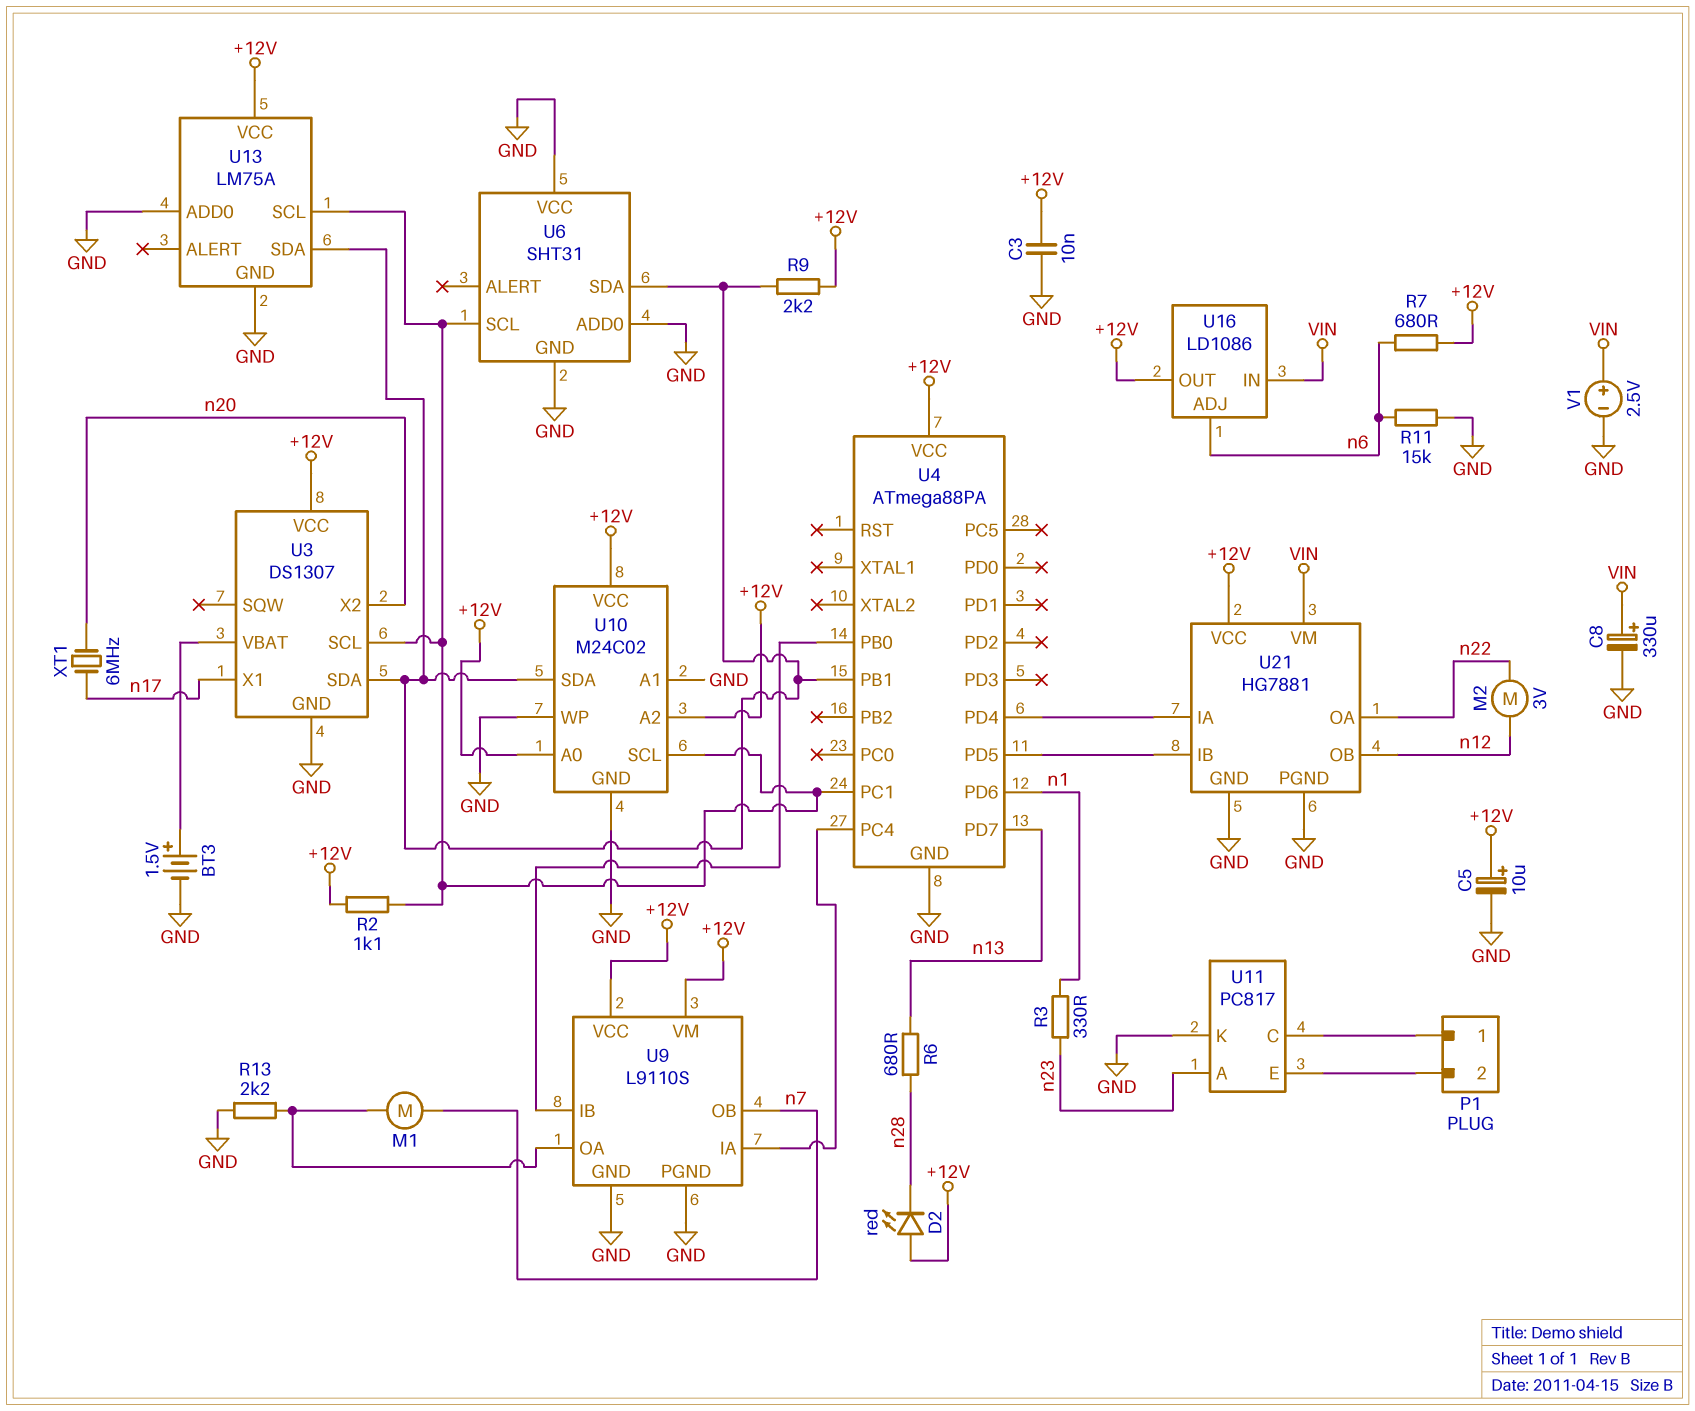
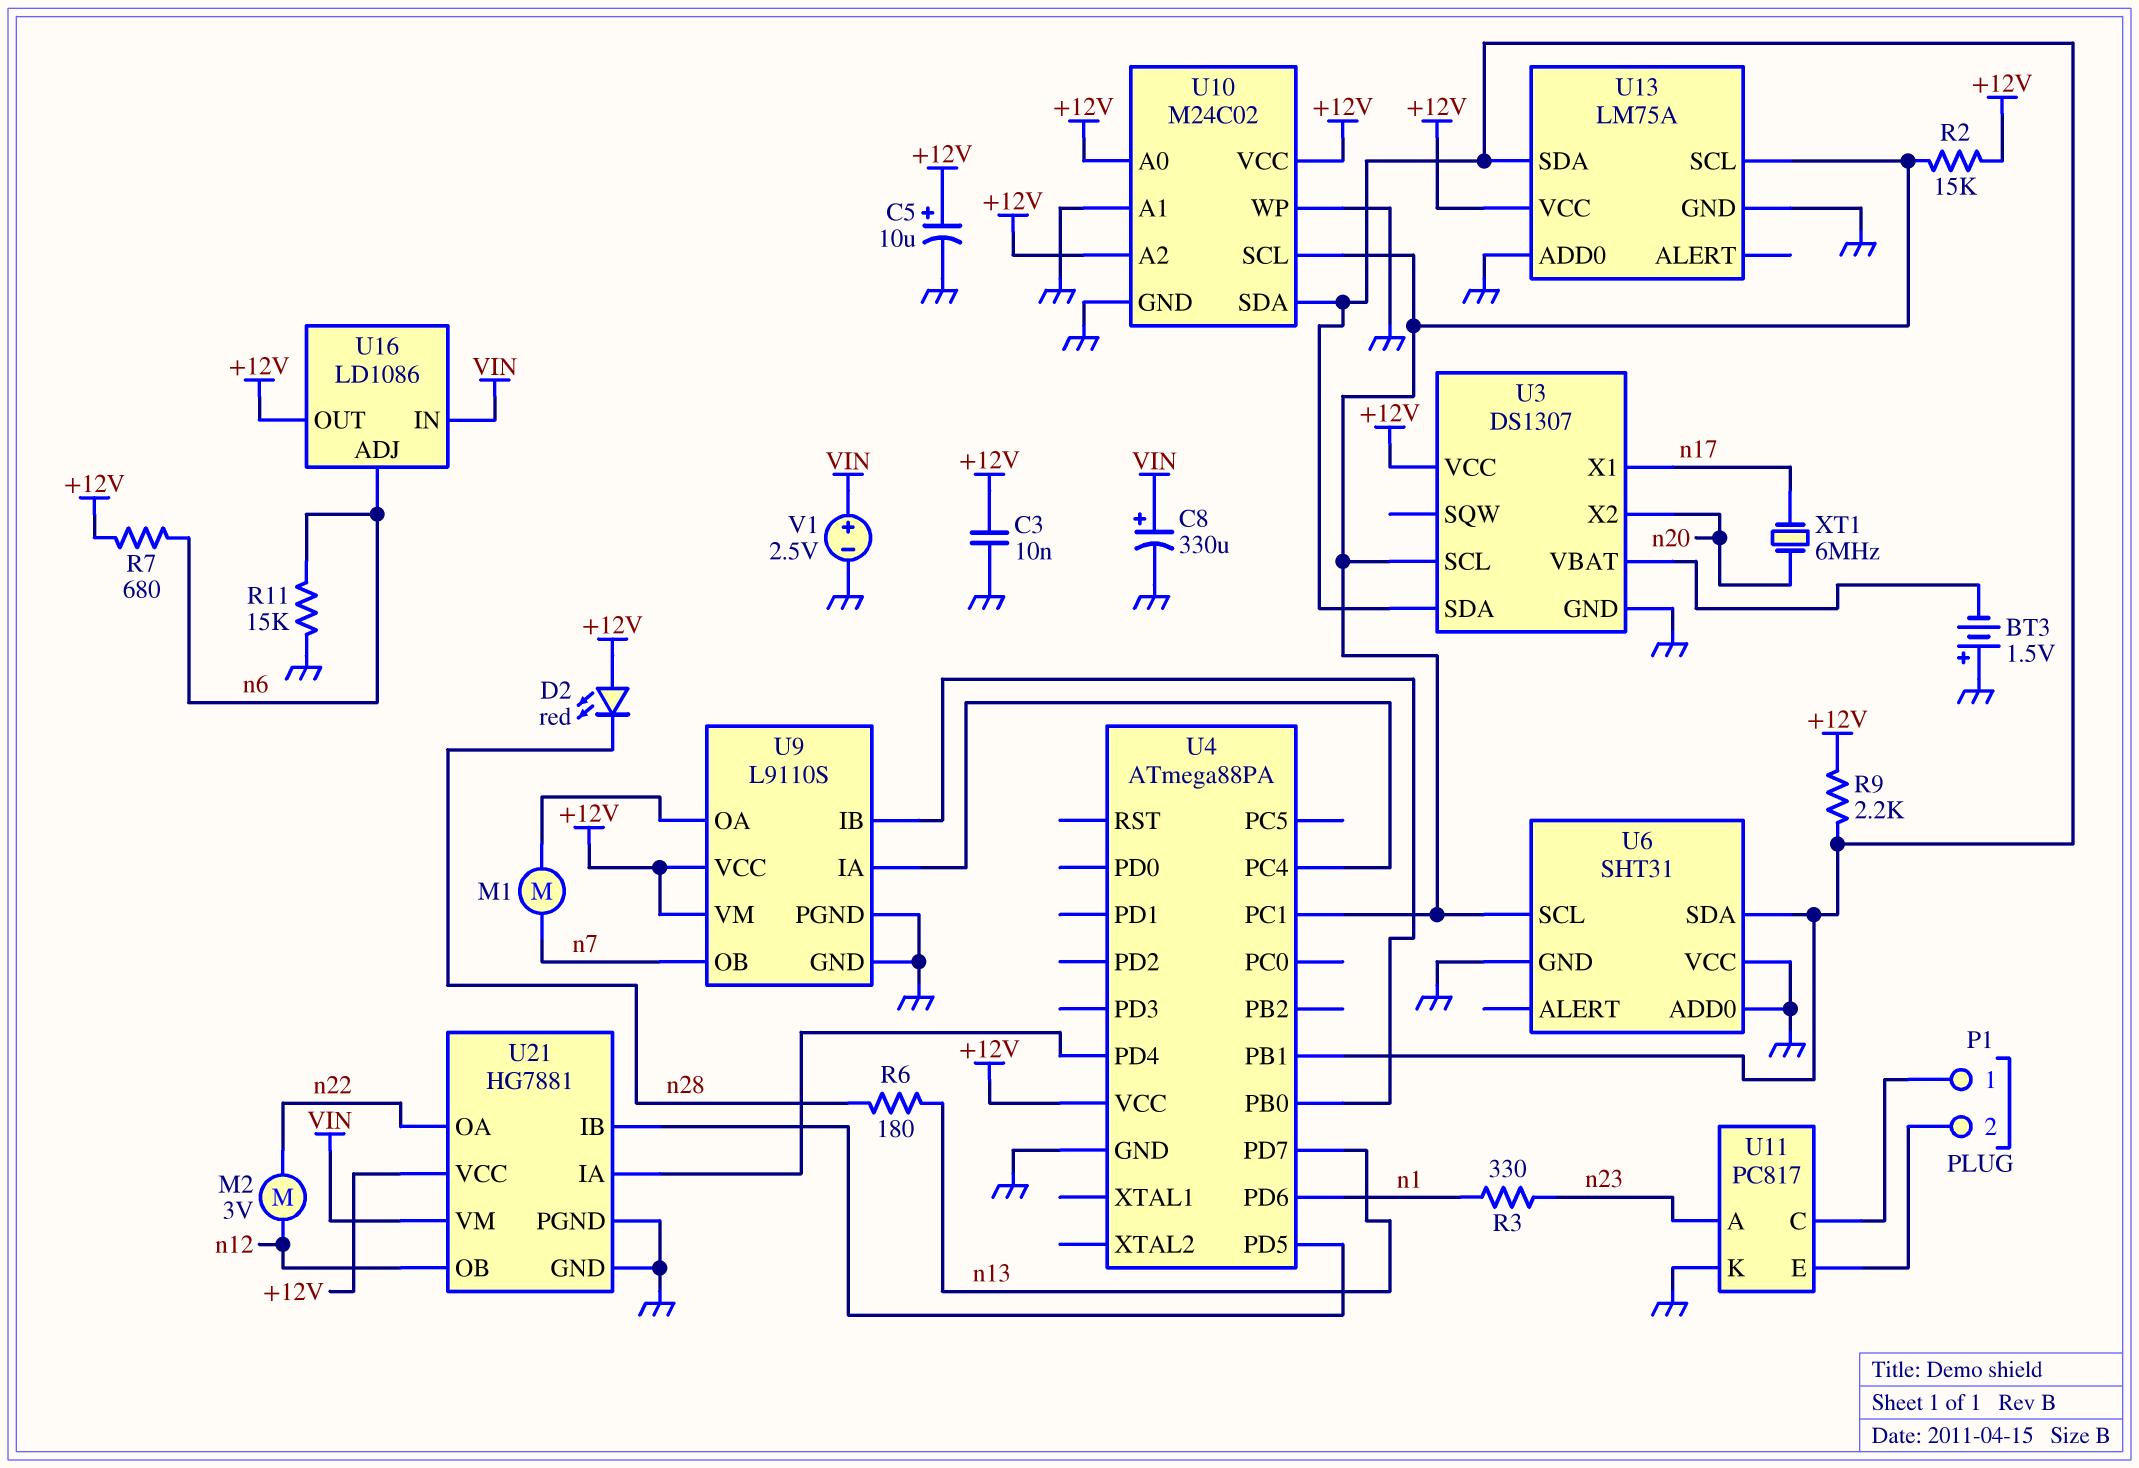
BT3: 1.5V (plus U3/VBAT, minus GND) -> 1.5V (plus GND, minus U3/VBAT)
R2: 1.1k (+12V, U3/SCL) -> 15k (+12V, U3/SCL)
R6: 680 (n13, n28) -> 180 (n13, n28)
R13: 2.2k (GND, U9/OA) -> none

